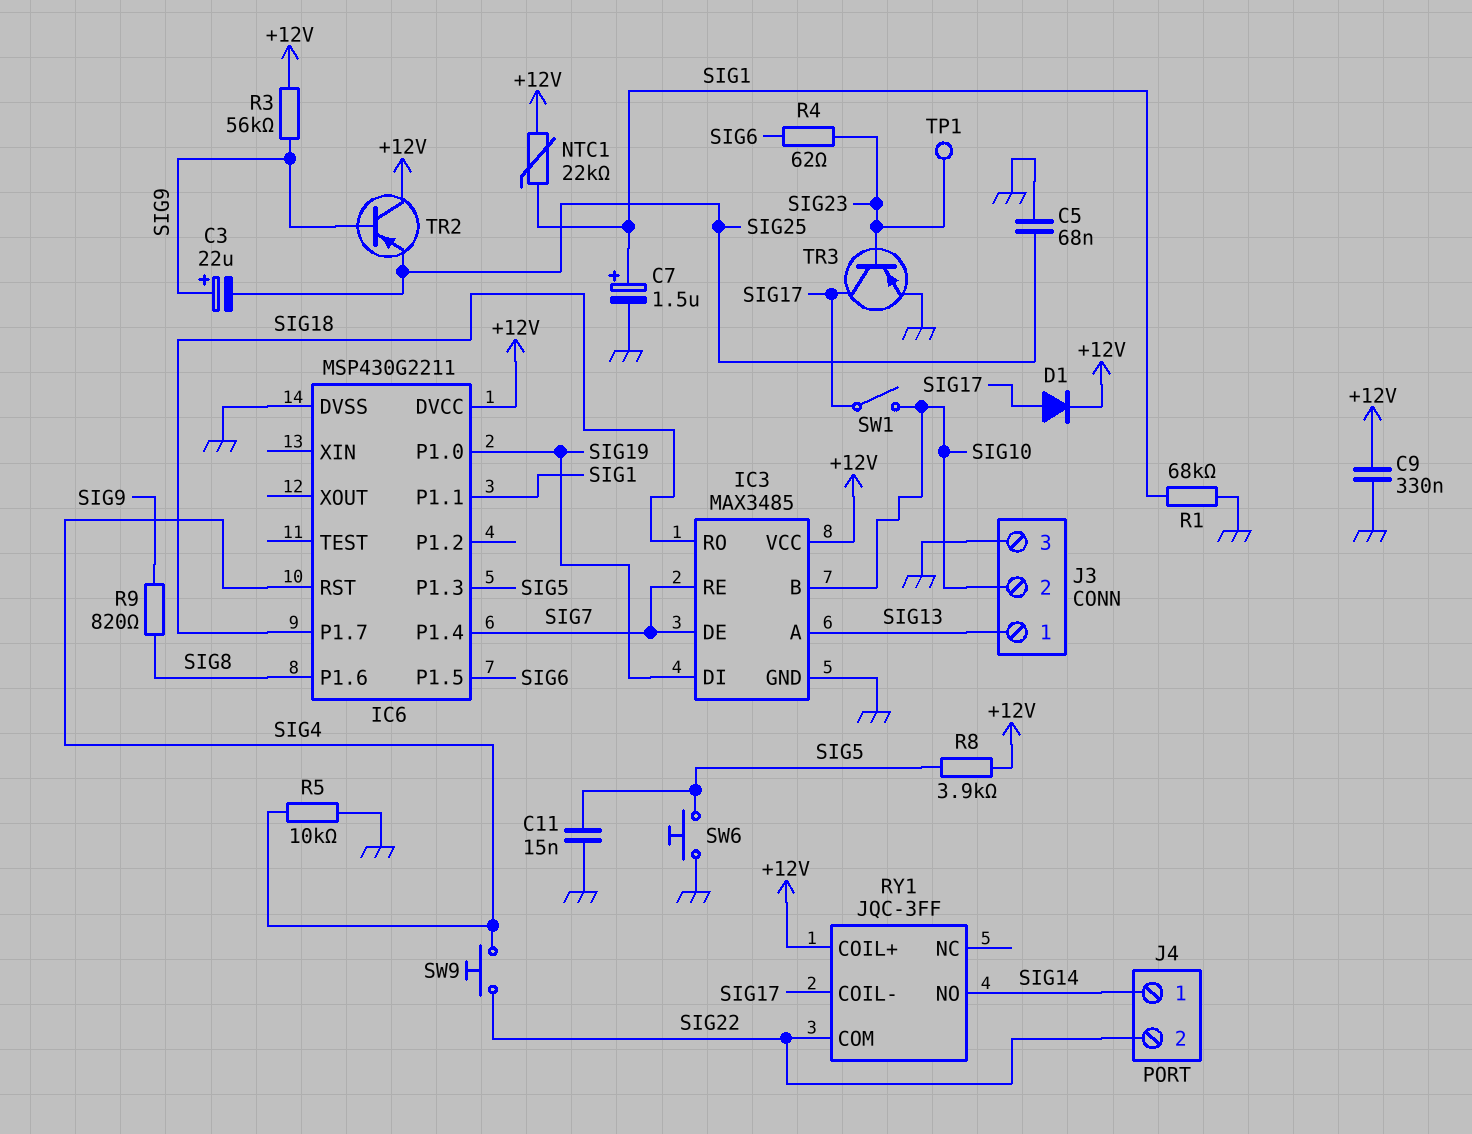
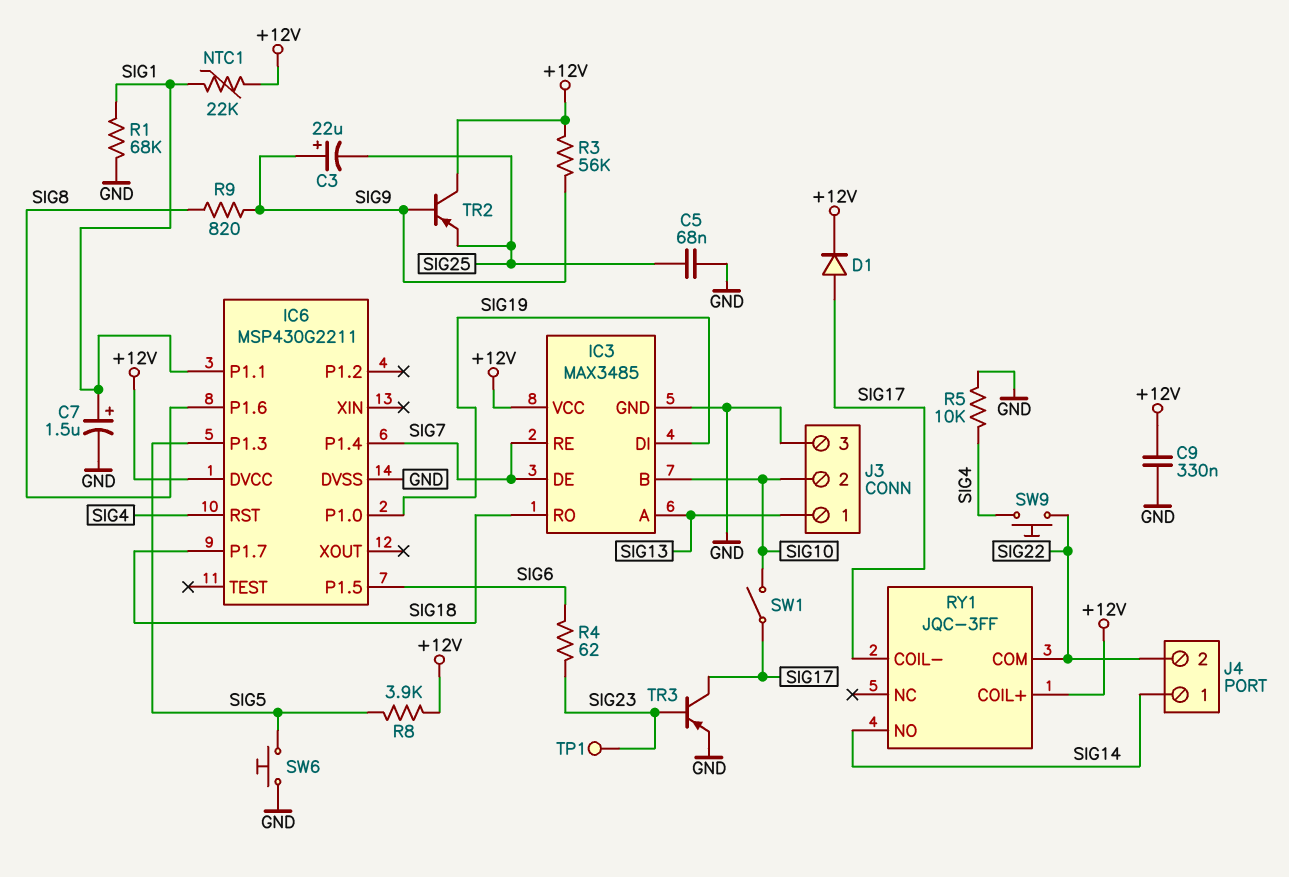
C11: 15nF (GND, SIG5) -> none

